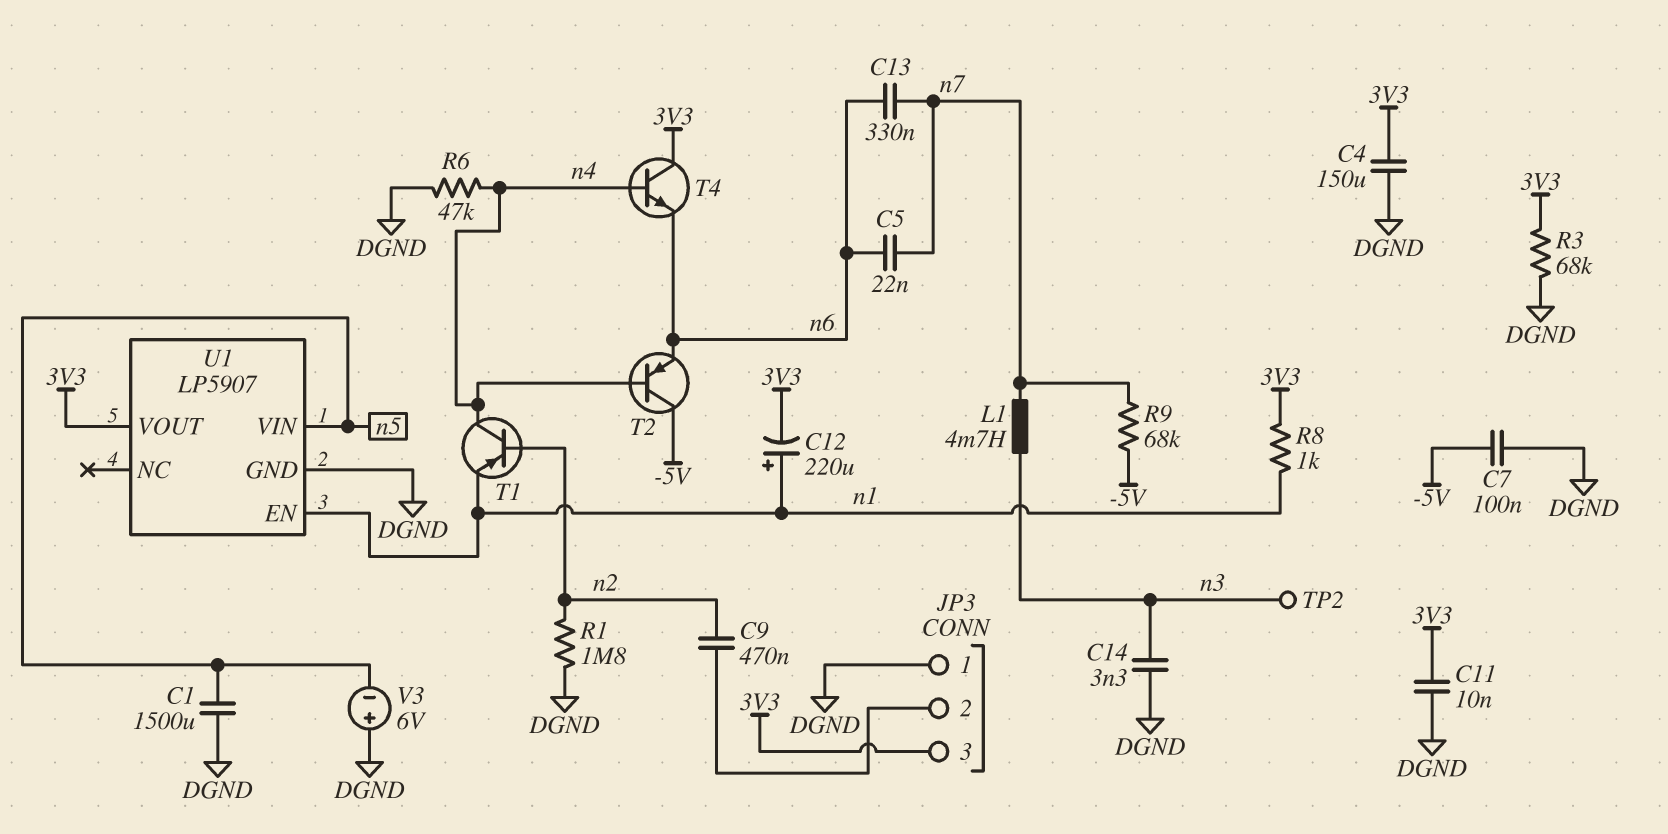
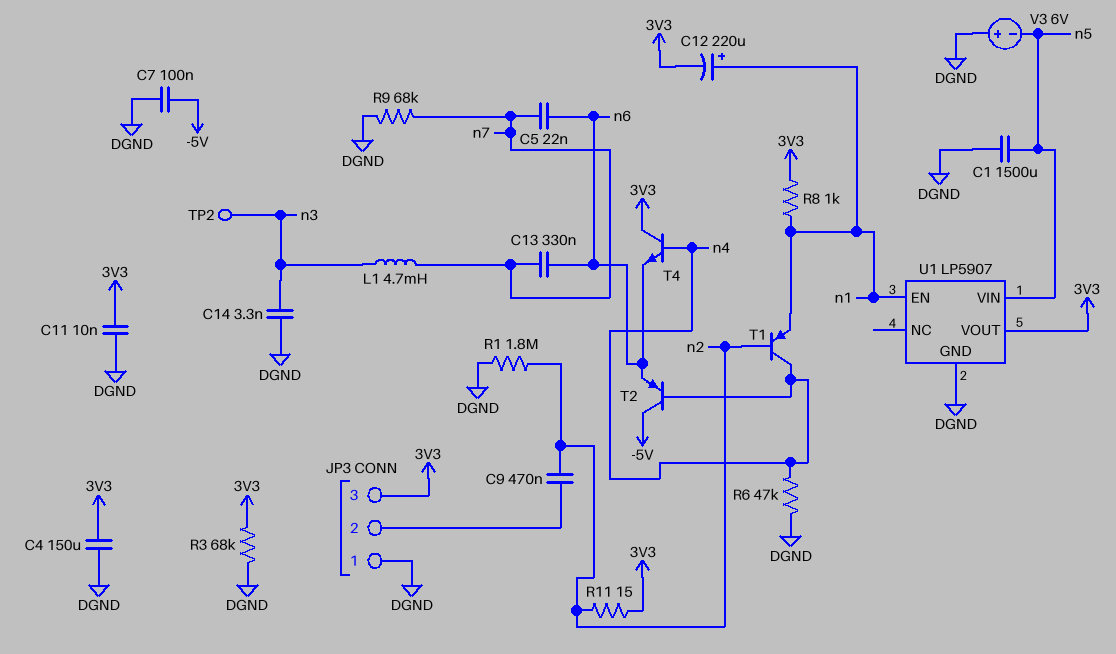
R9: 68k (-5V, n7) -> 68k (DGND, n7)
R11: none -> 15 (3V3, n2)

